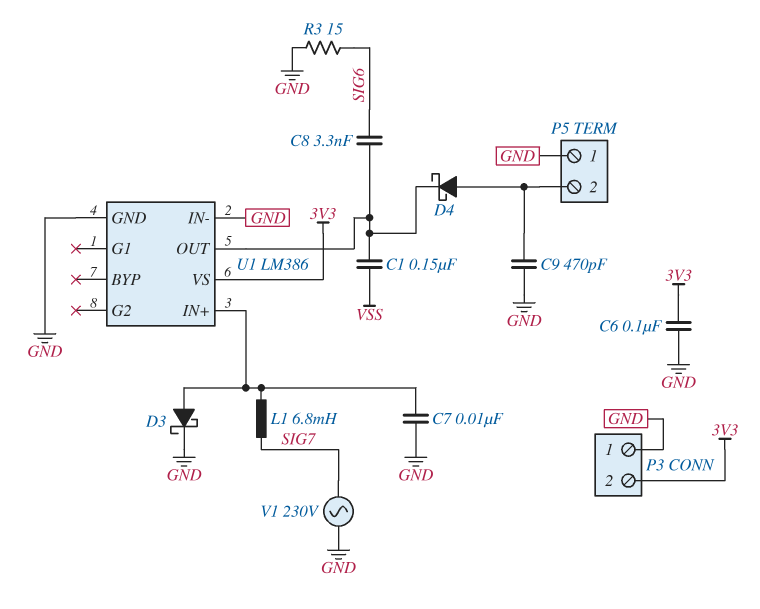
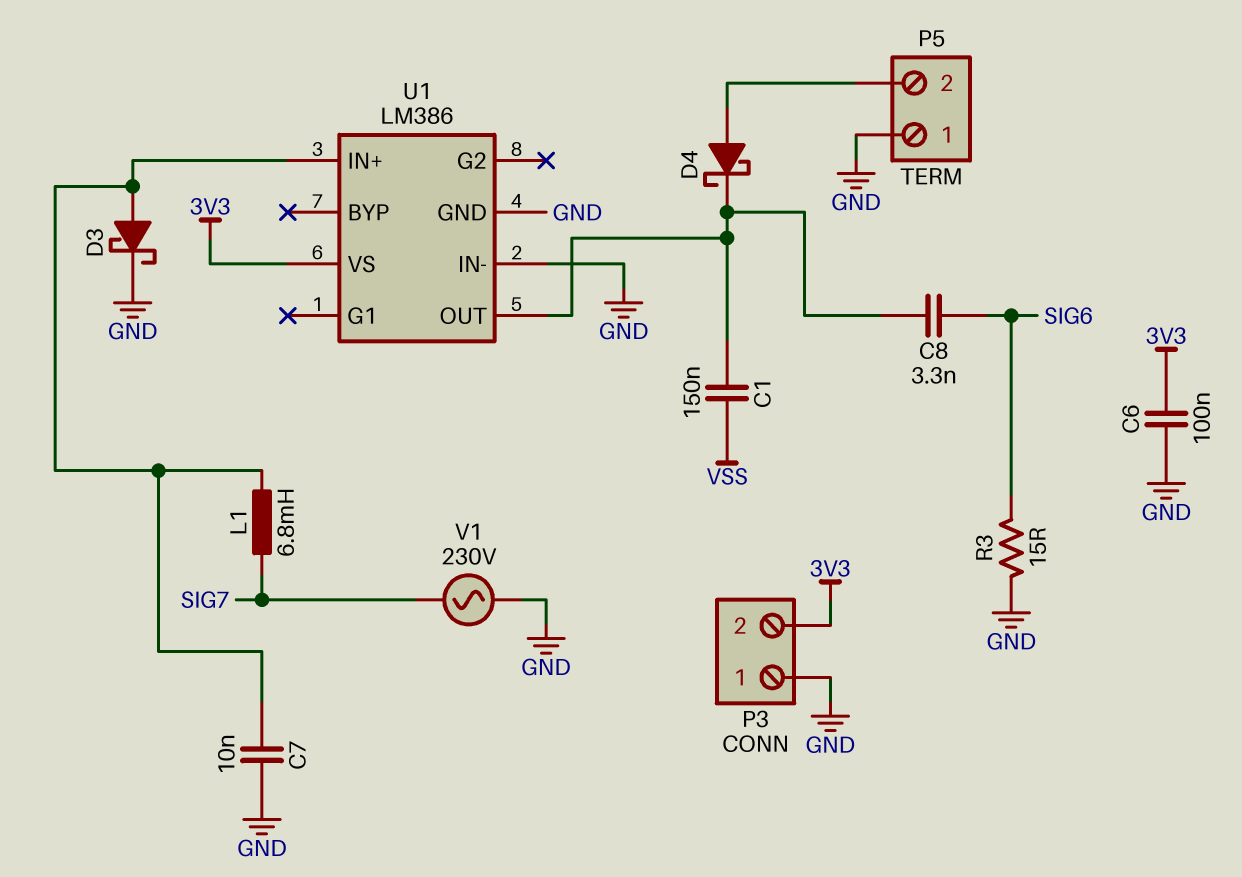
C9: 470pF (GND, P5/2) -> none

